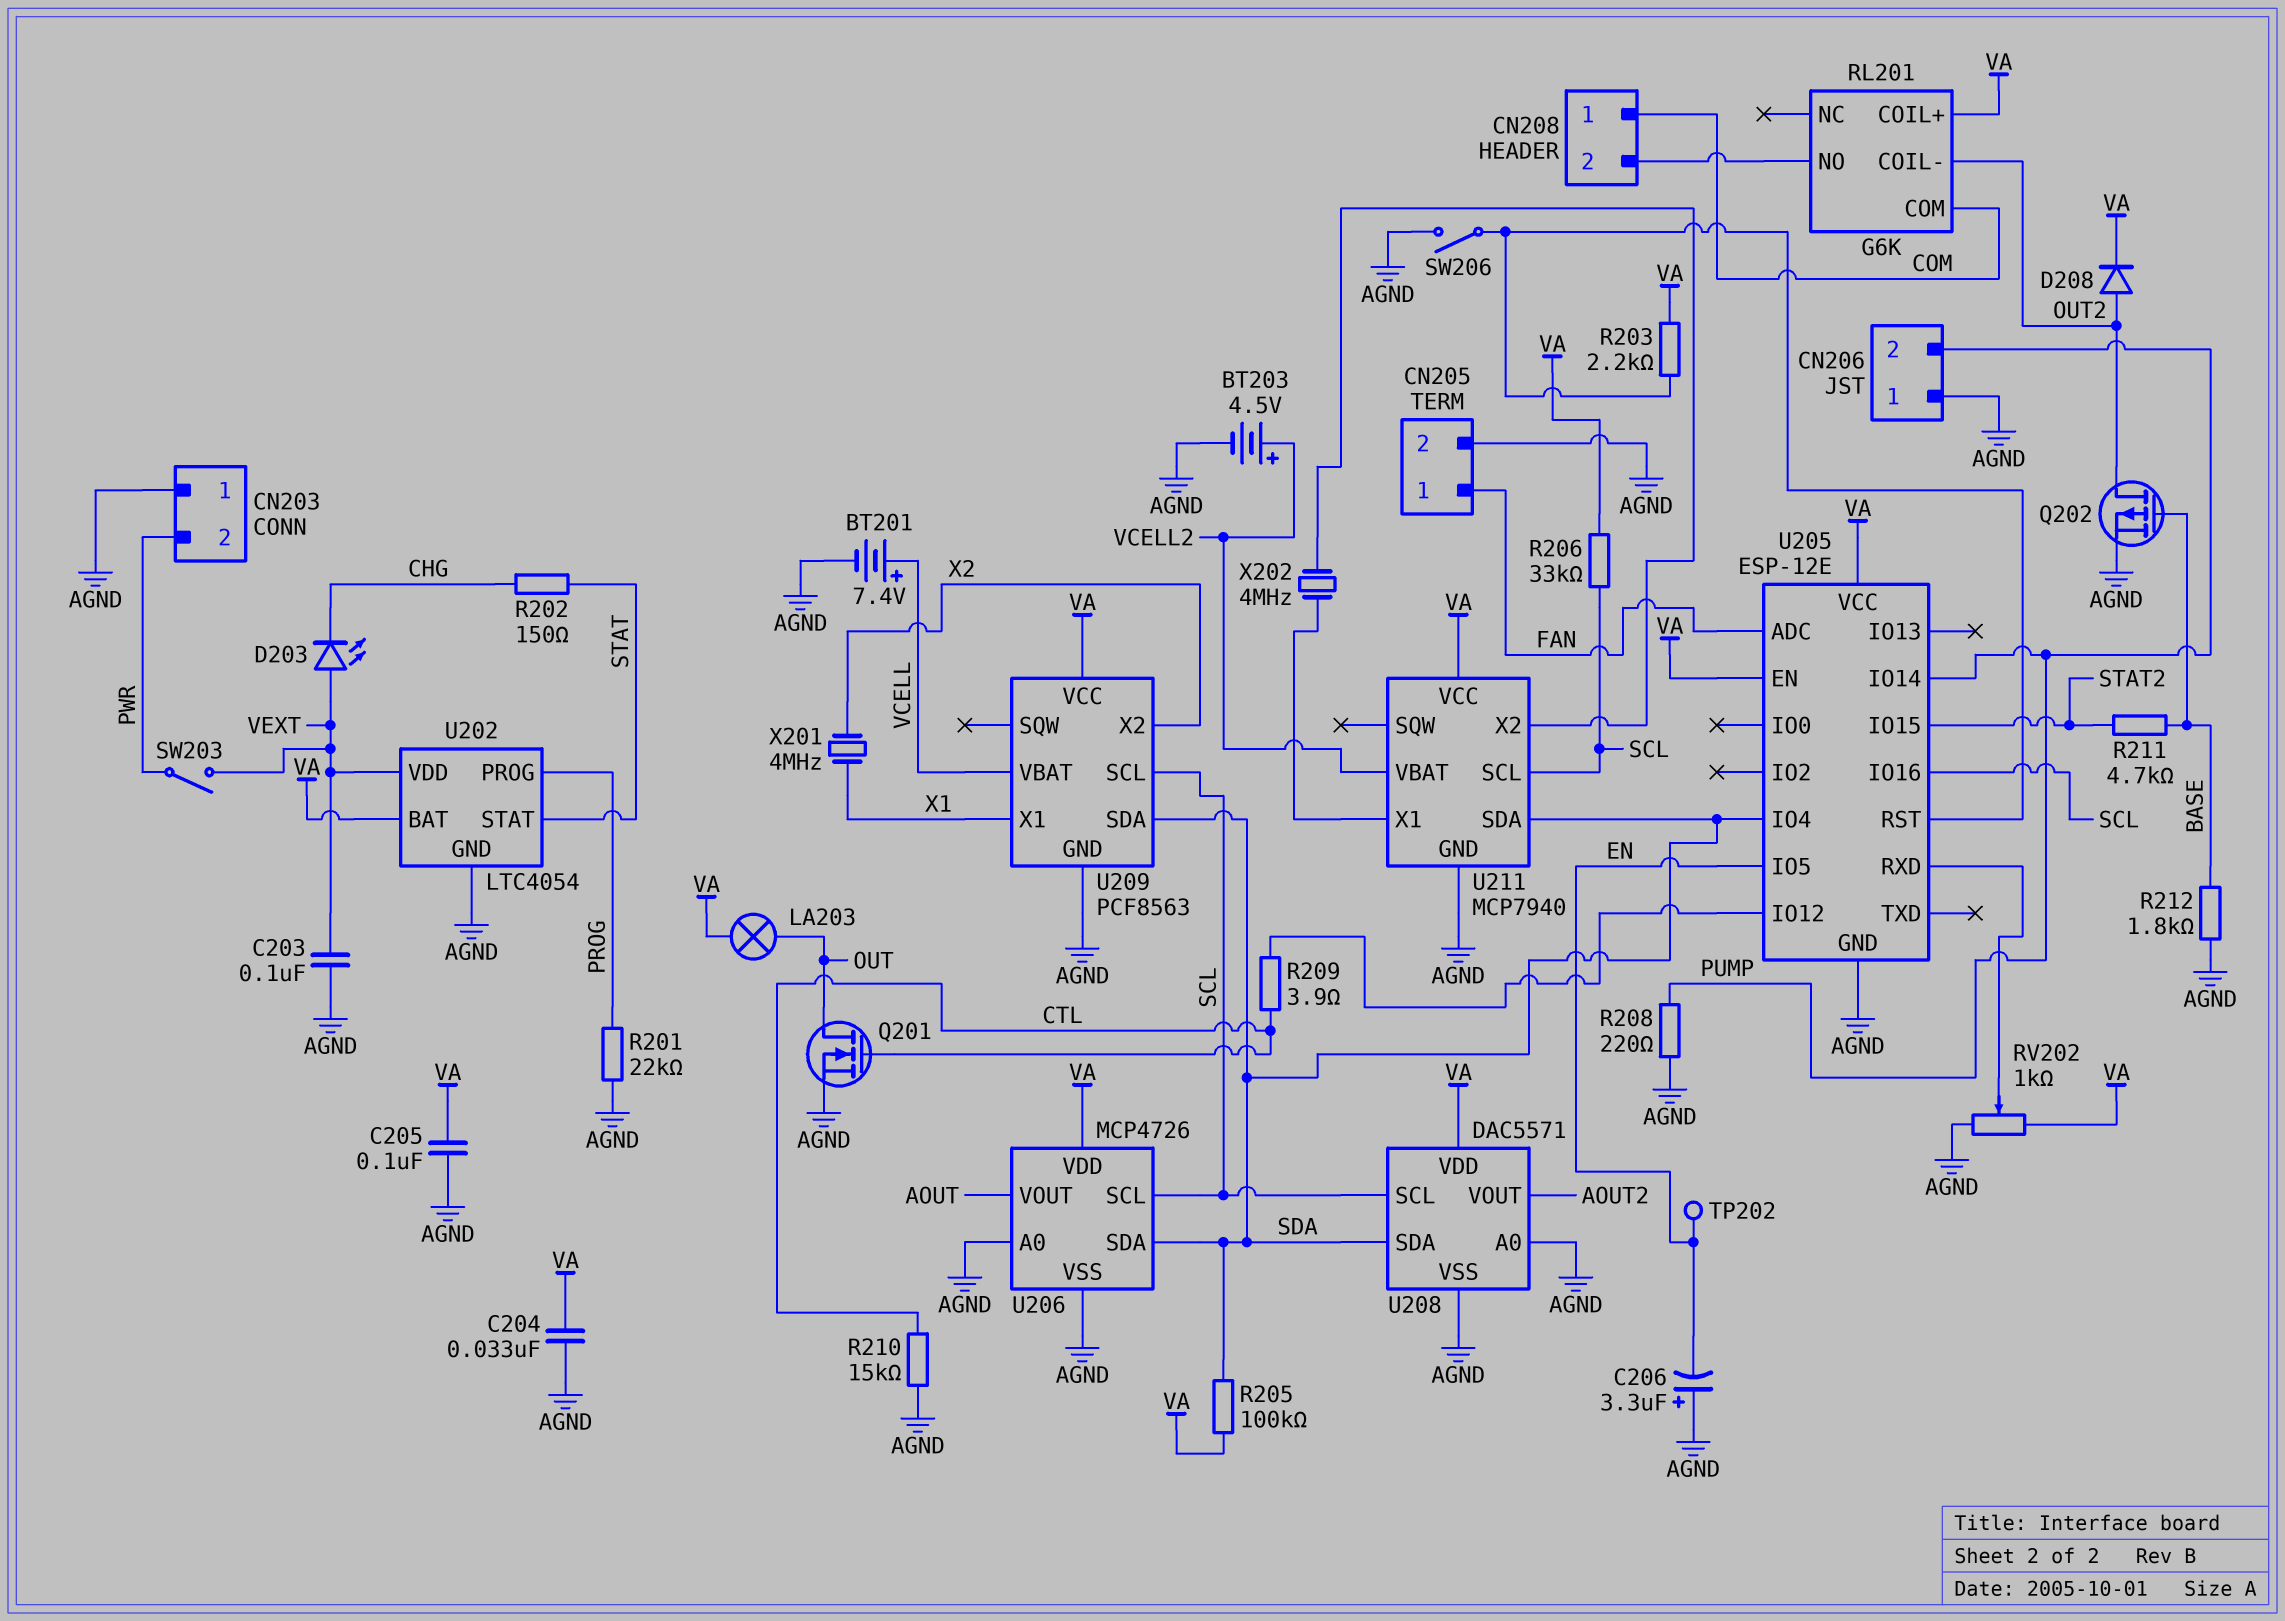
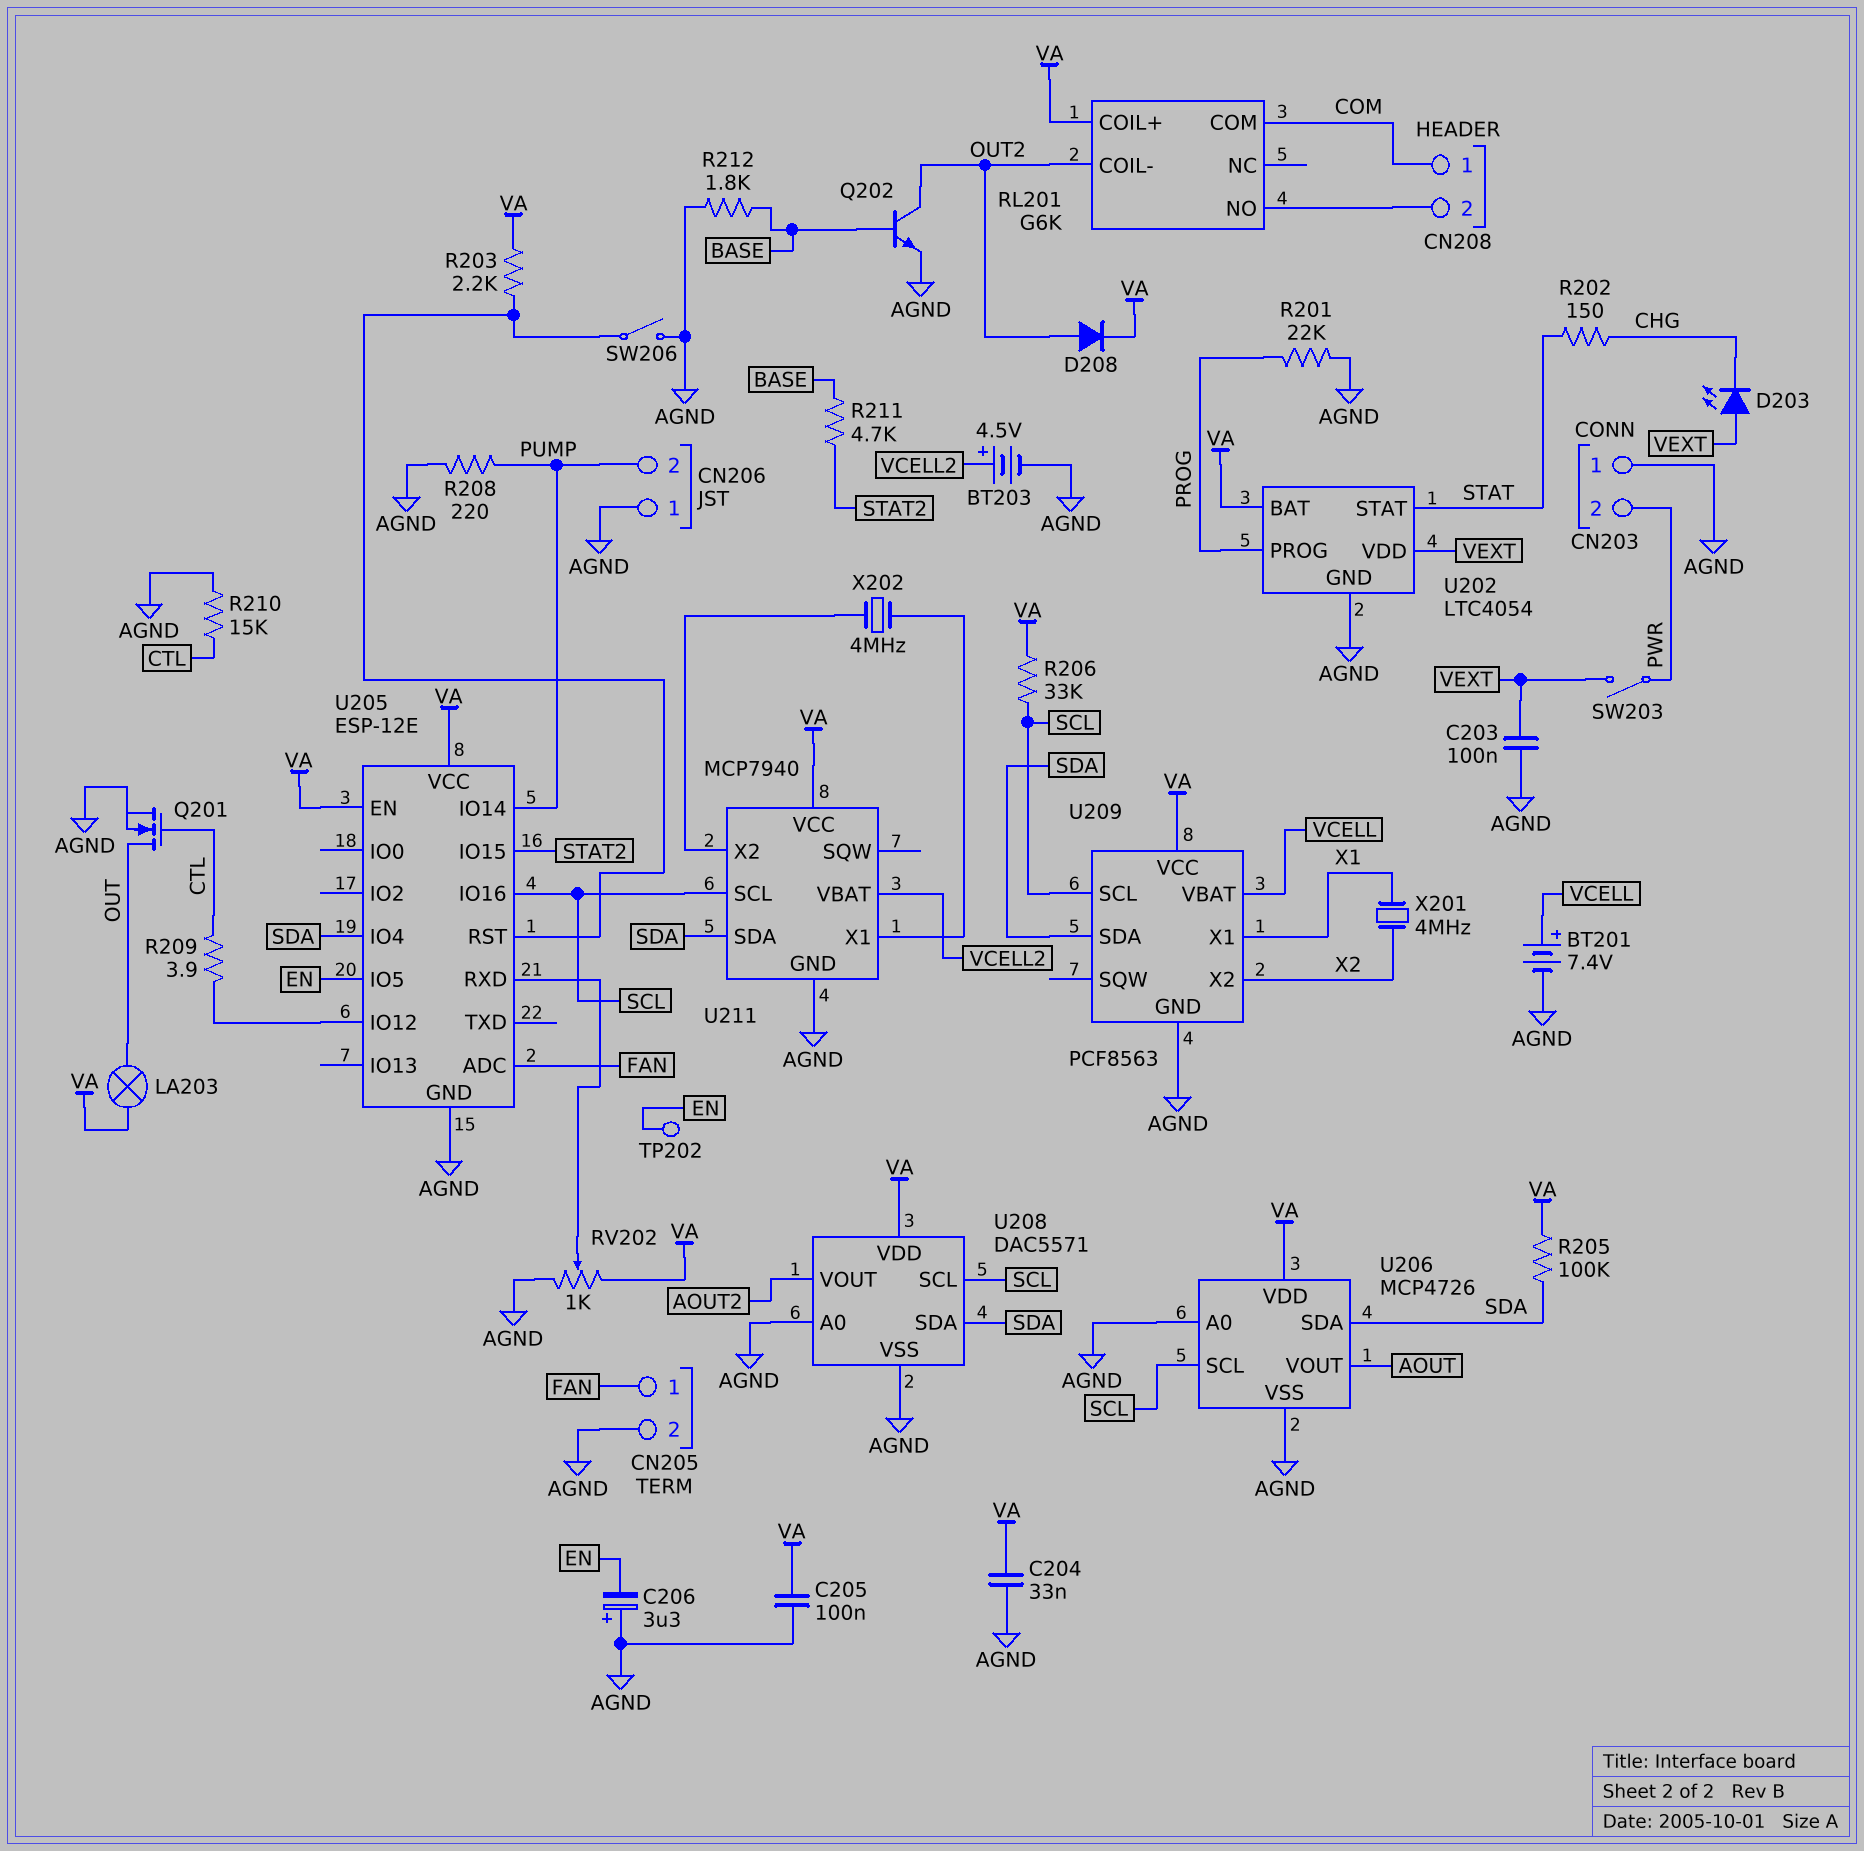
Q202: PMOS (G BASE, D OUT2, S AGND) -> NPN (B BASE, C OUT2, E AGND)

